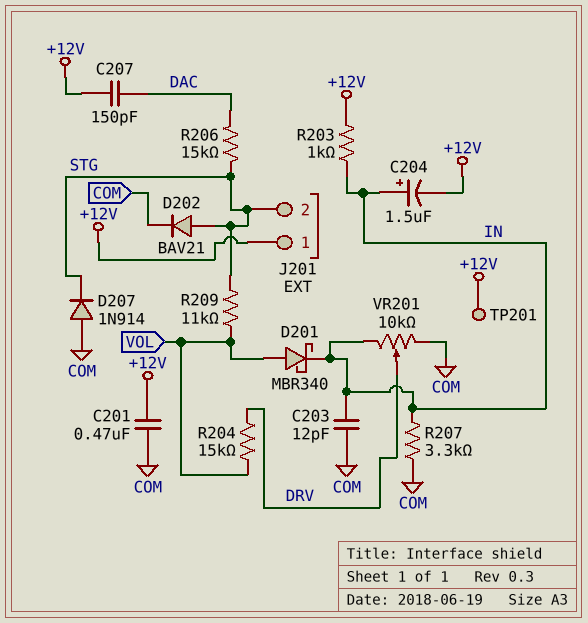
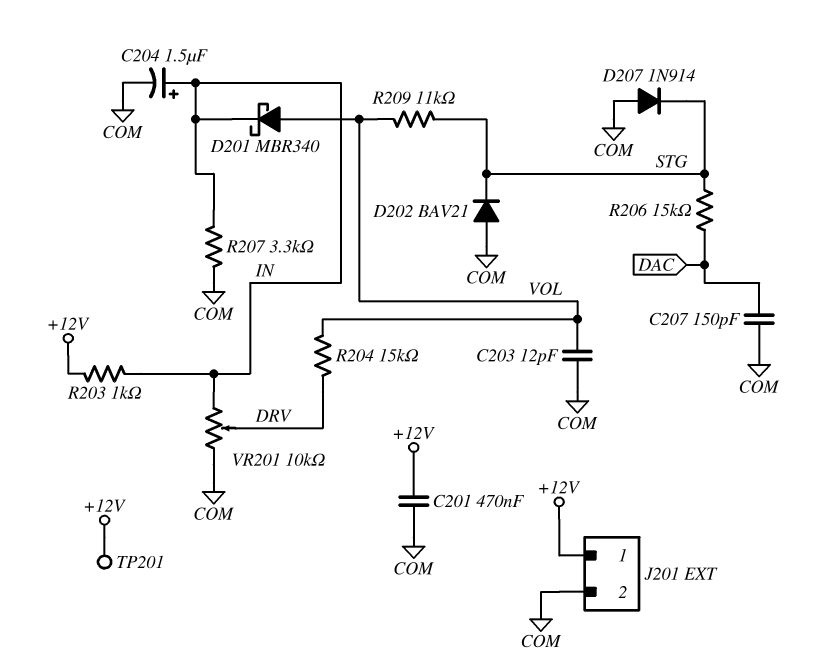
C203: 12pF (COM, IN) -> 12pF (COM, VOL)
C204: 1.5uF (plus IN, minus +12V) -> 1.5uF (plus IN, minus COM)
C207: 150pF (+12V, DAC) -> 150pF (COM, DAC)
D202: diode BAV21 (A STG, K COM) -> diode BAV21 (A COM, K STG)
J201 pin 2: STG -> COM

